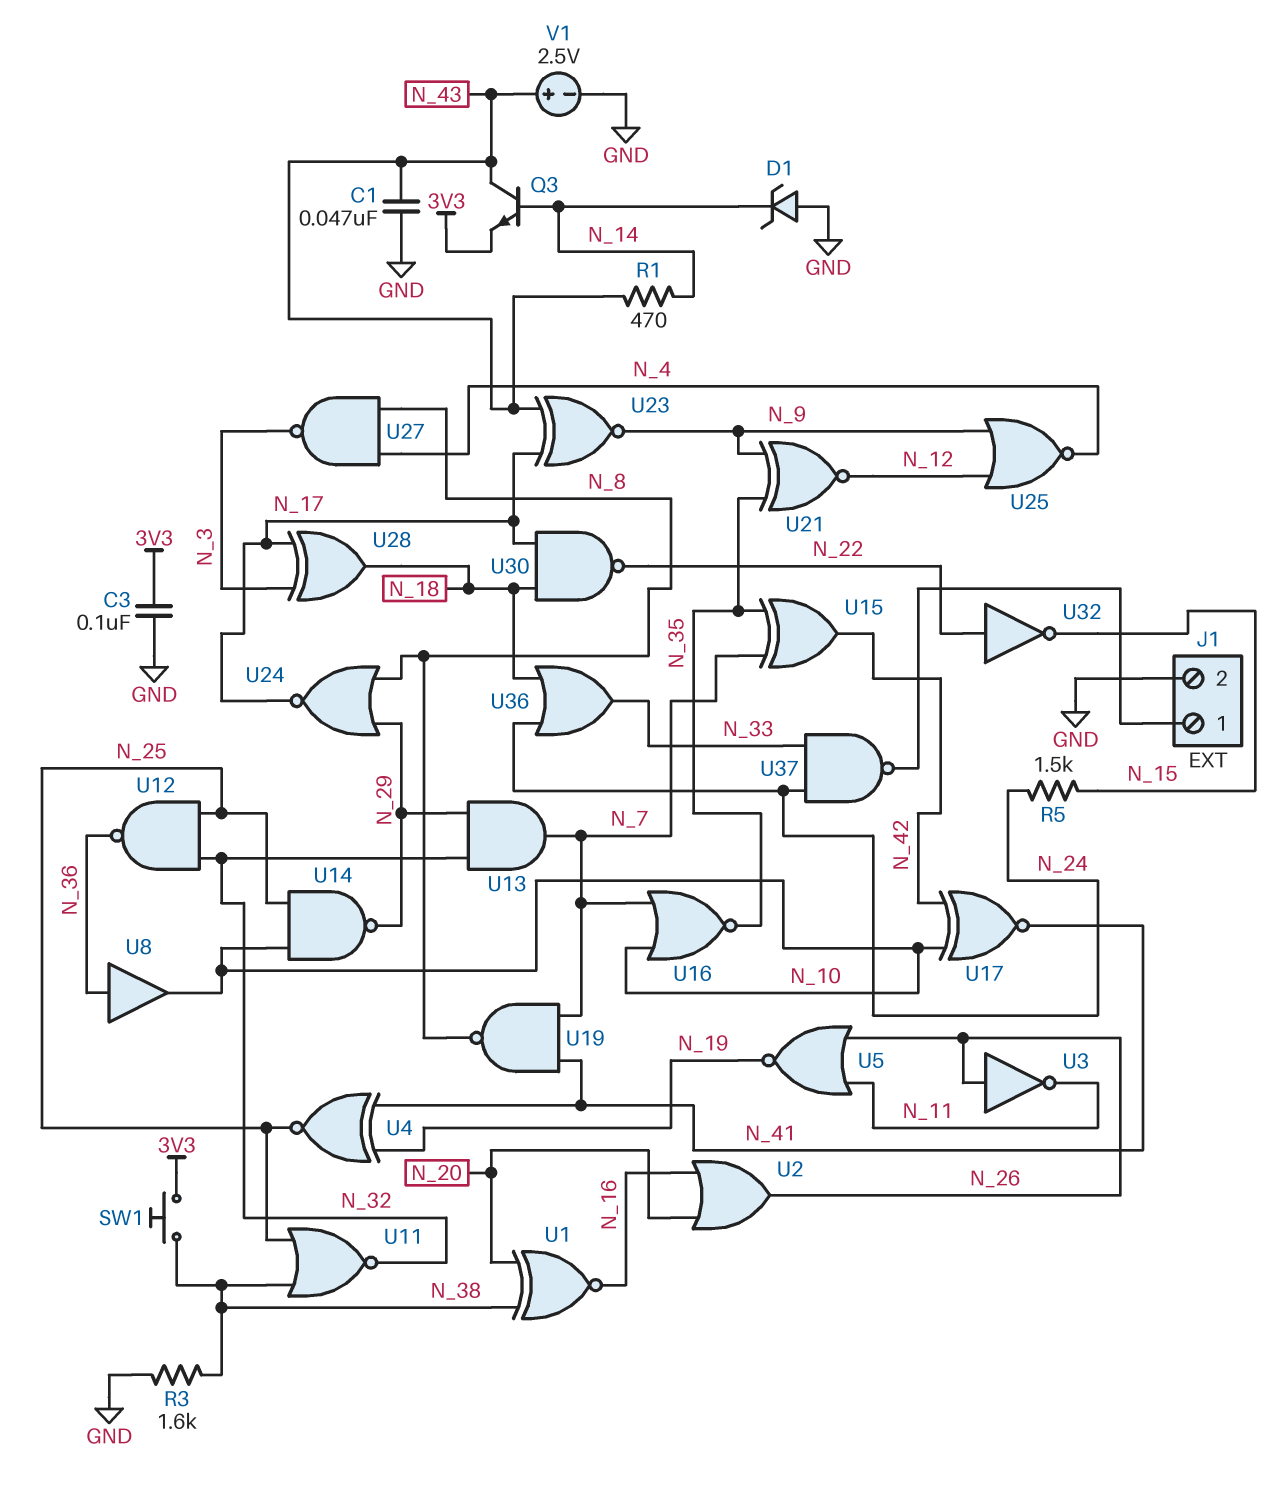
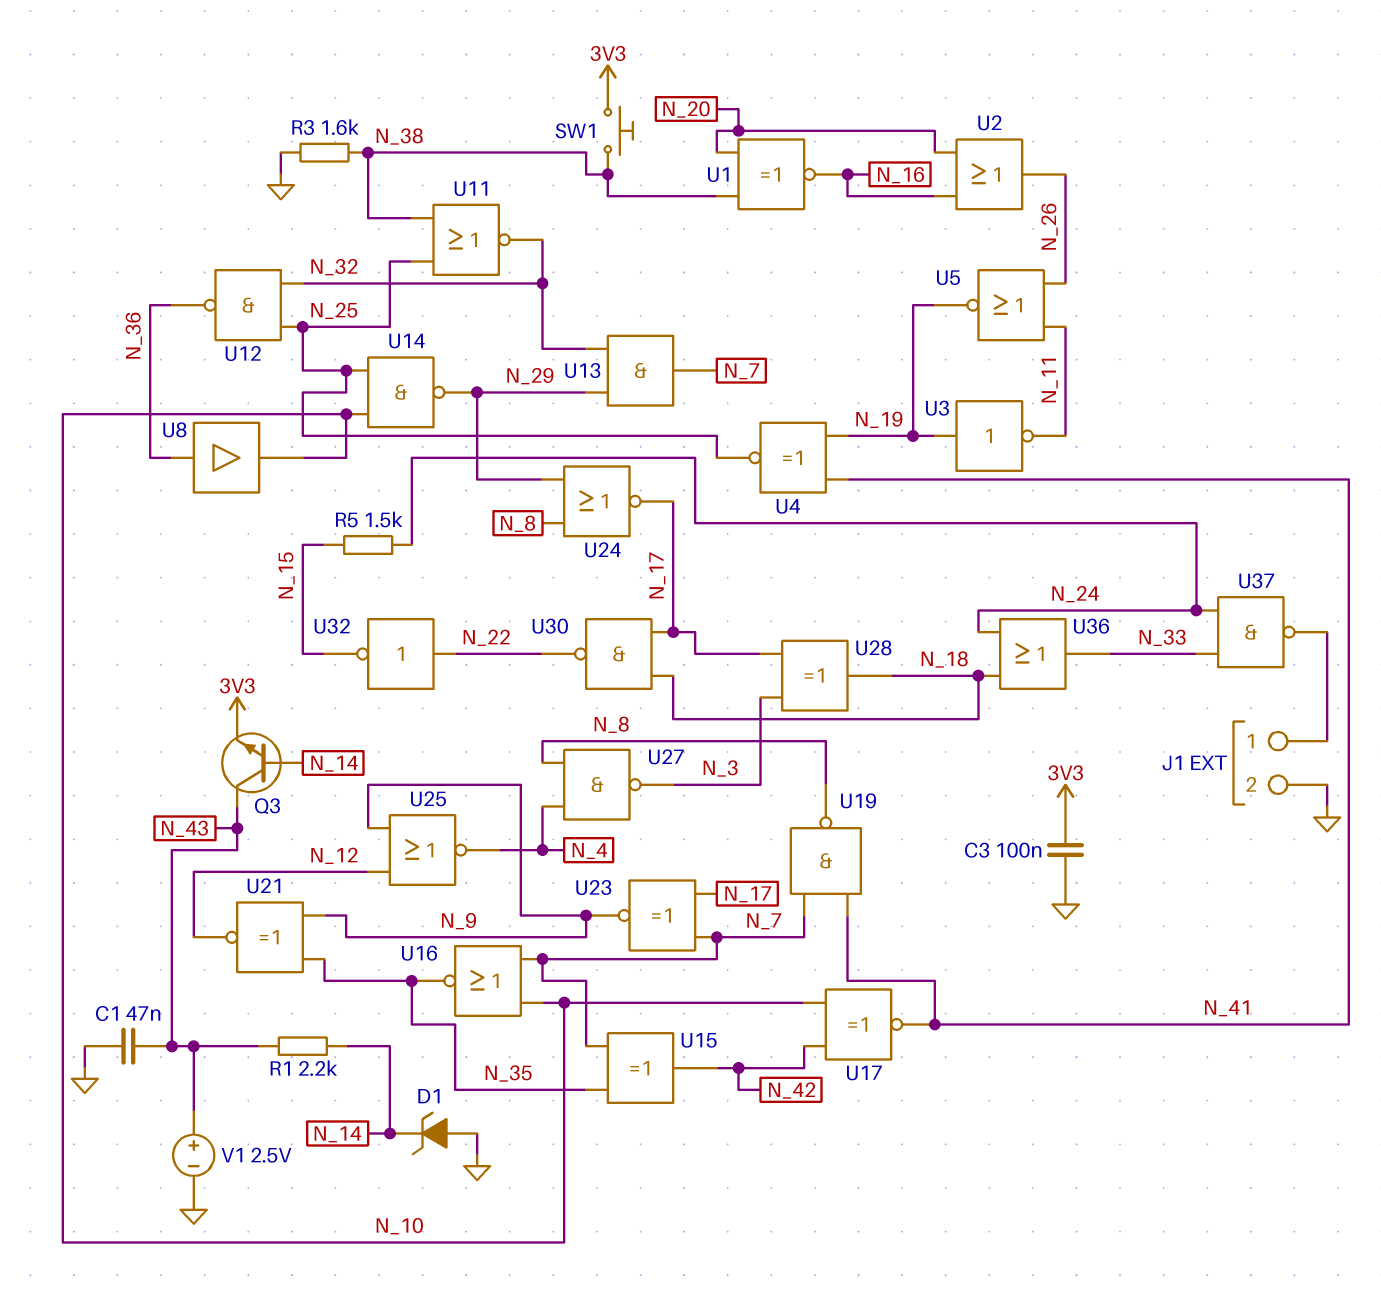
R1: 470 (N_14, N_43) -> 2.2k (N_14, N_43)
U3: NOT (in N_26, out N_11) -> NOT (in N_19, out N_11)
U23: XNOR (in N_17, in N_43, out N_9) -> XNOR (in N_7, in N_17, out N_9)

